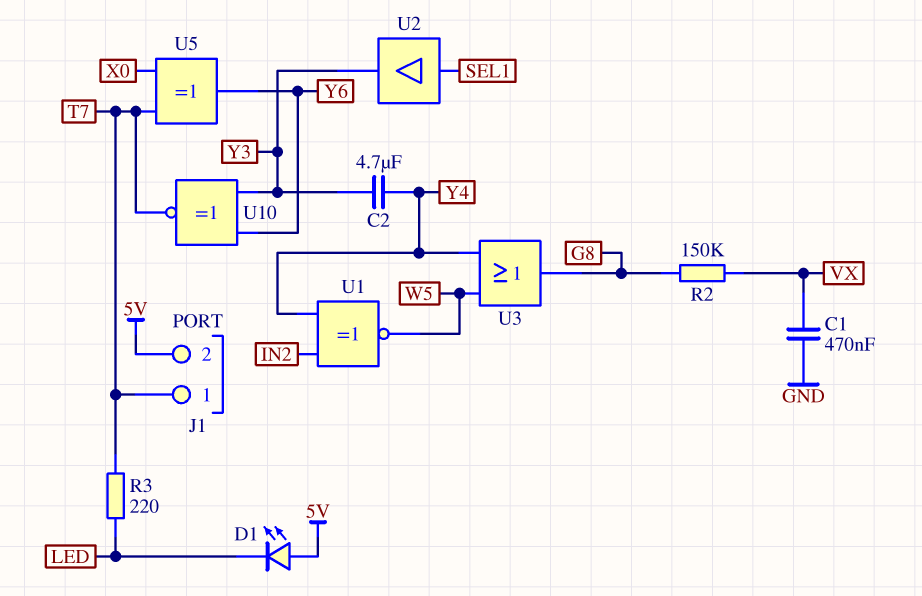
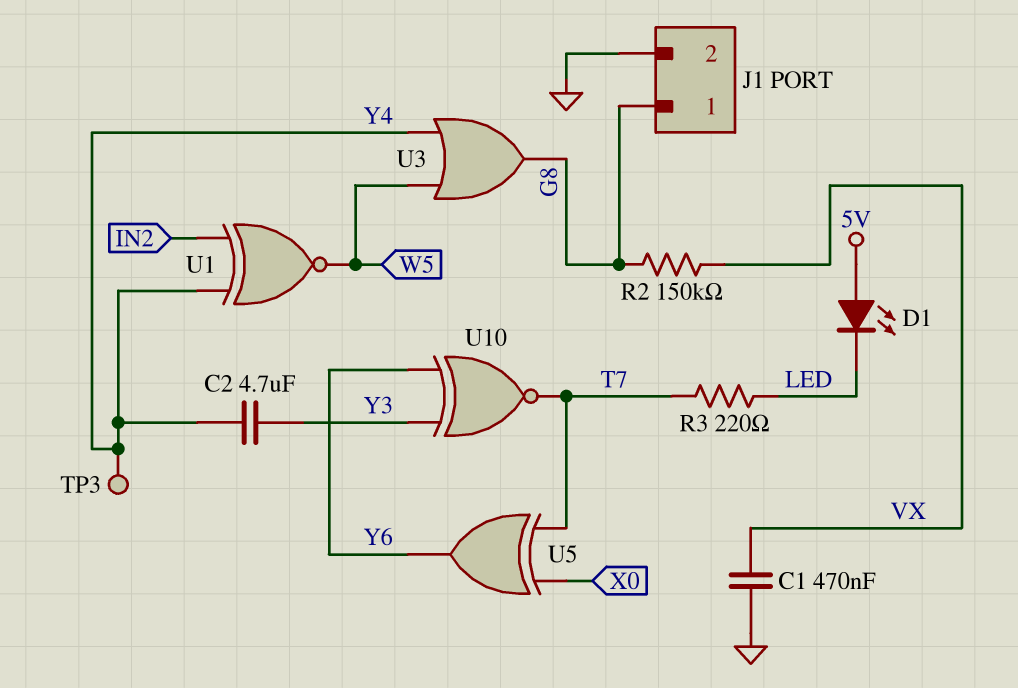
J1 pin 1: T7 -> G8
J1 pin 2: 5V -> GND
TP3: none -> test point (Y4)
U2: buffer (in SEL1, out Y3) -> none

